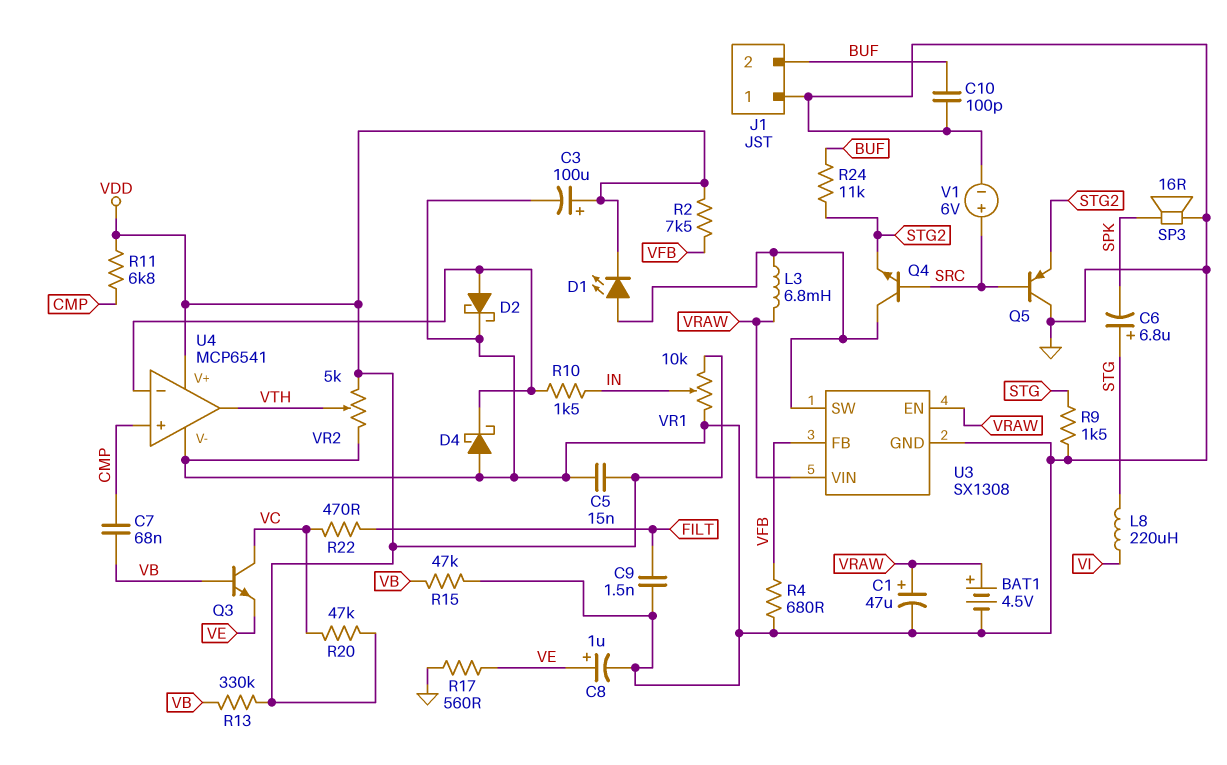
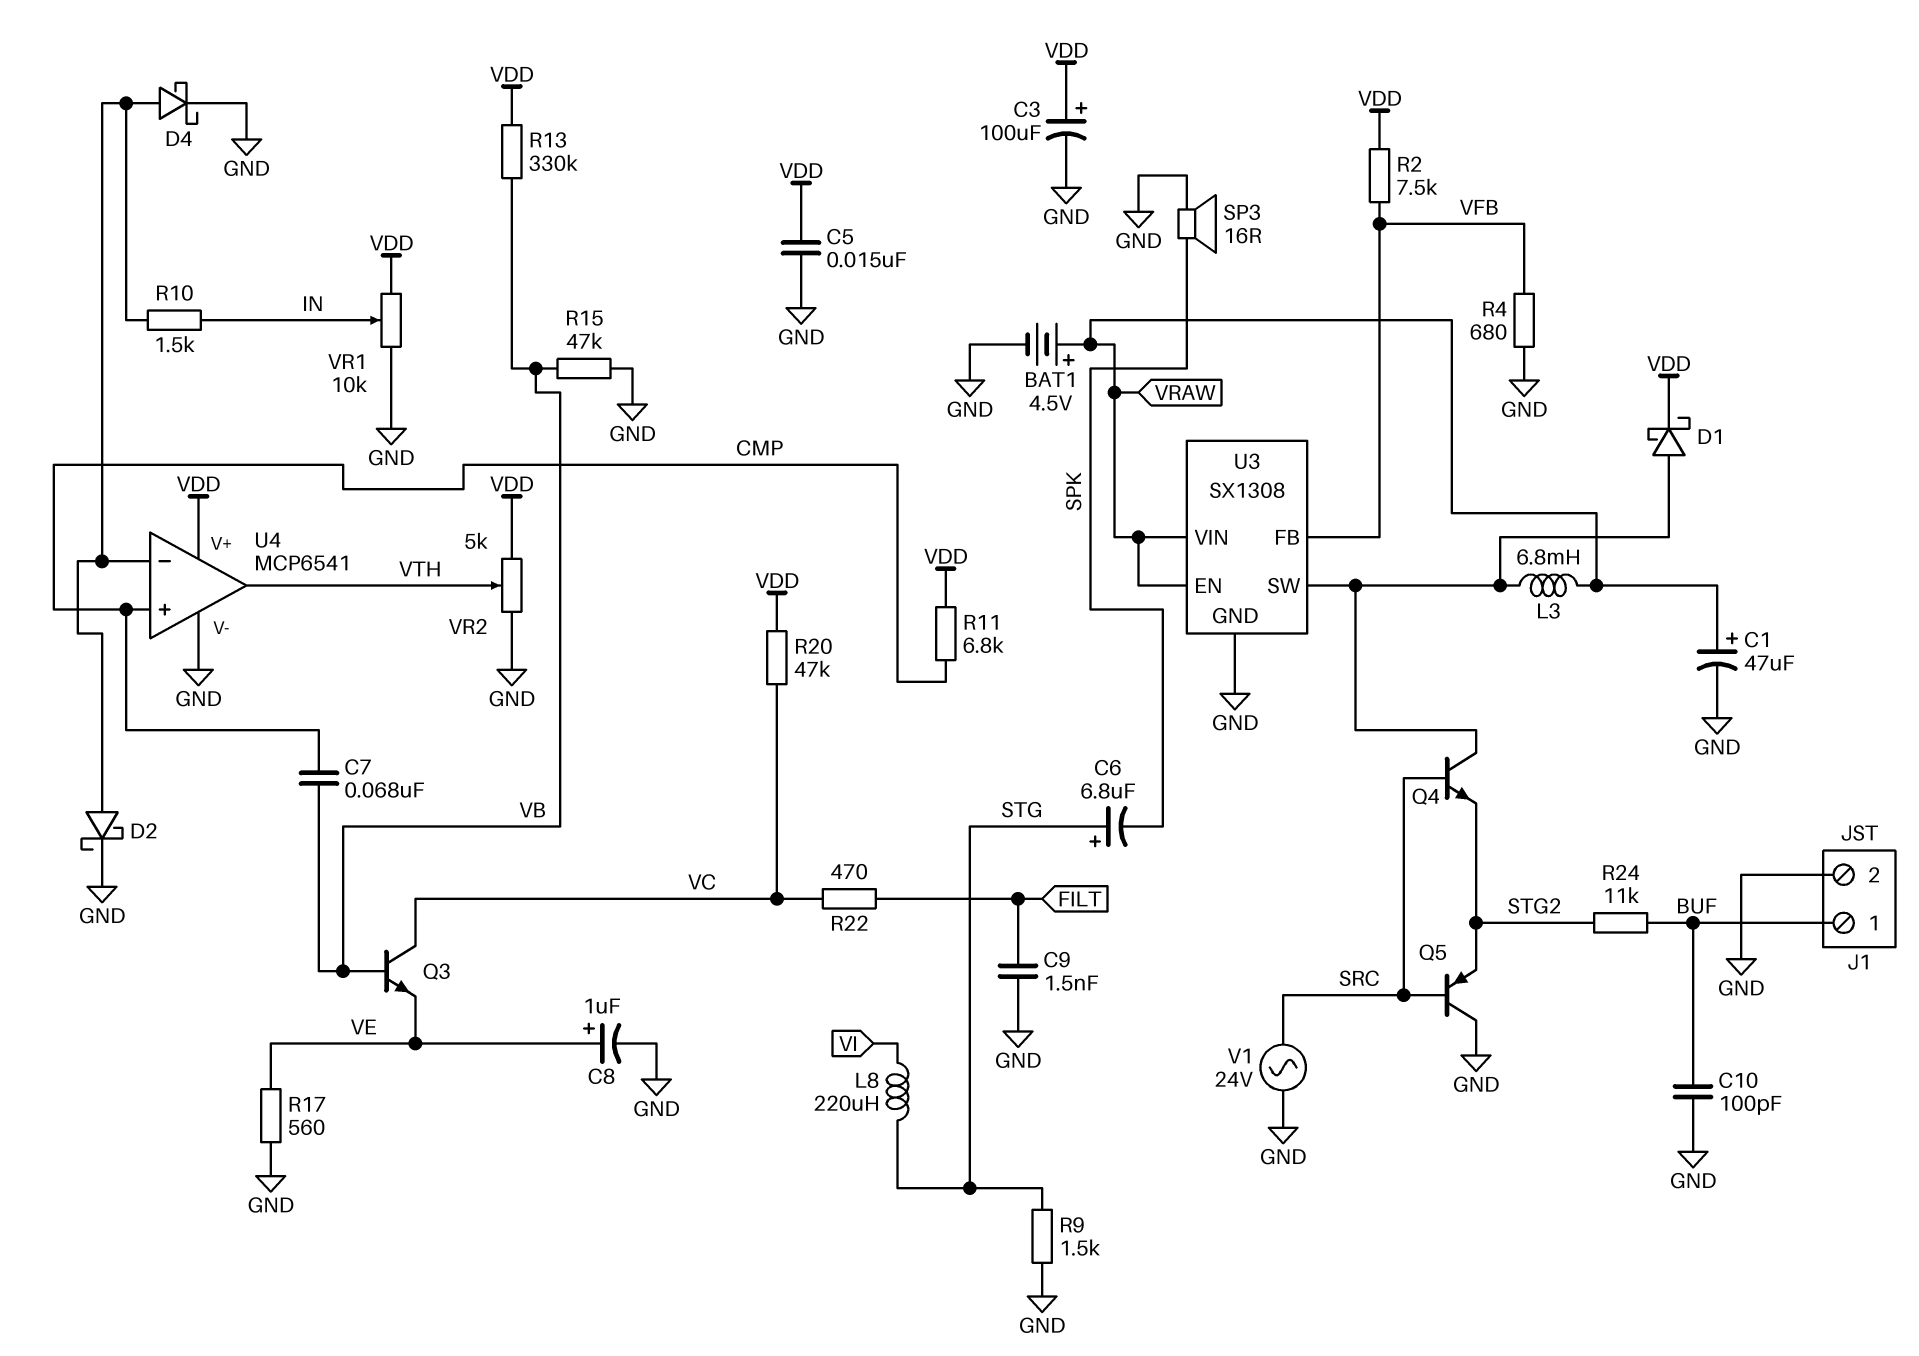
D1: LED (A U3/SW, K VDD) -> schottky (A U3/SW, K VDD)
D4: schottky (A GND, K U4/in-) -> schottky (A U4/in-, K GND)
J1 pin 1: GND -> BUF
J1 pin 2: BUF -> GND
V1: 6V (plus SRC, minus GND) -> AC 24V (GND, SRC)

